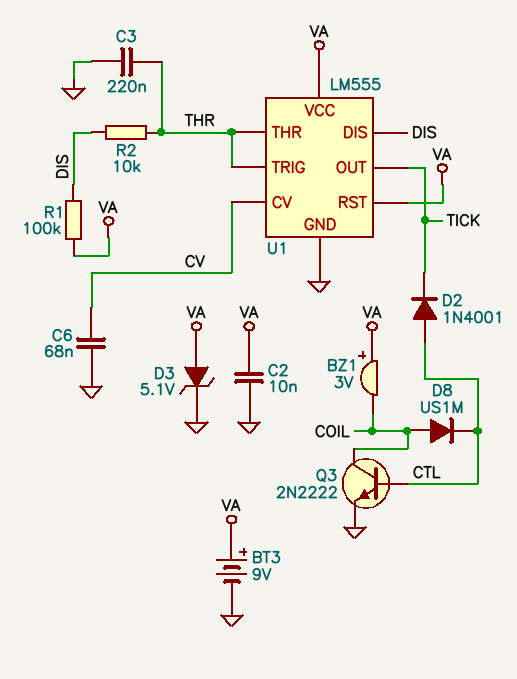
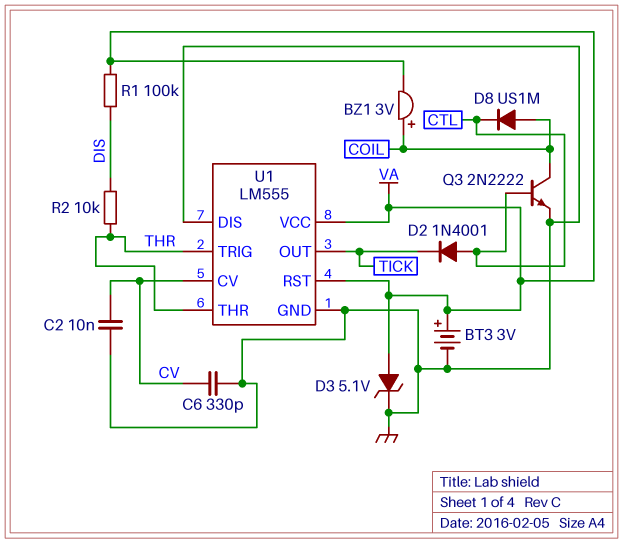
BT3: 9V (plus VA, minus GND) -> 3V (plus VA, minus GND)
BZ1: buzzer 3V (plus VA, minus COIL) -> buzzer 3V (plus COIL, minus VA)
C2: 10nF (GND, VA) -> 10nF (CV, GND)
C3: 220nF (GND, THR) -> none
C6: 68nF (CV, GND) -> 330pF (CV, GND)
U1 pin DIS: DIS -> GND

